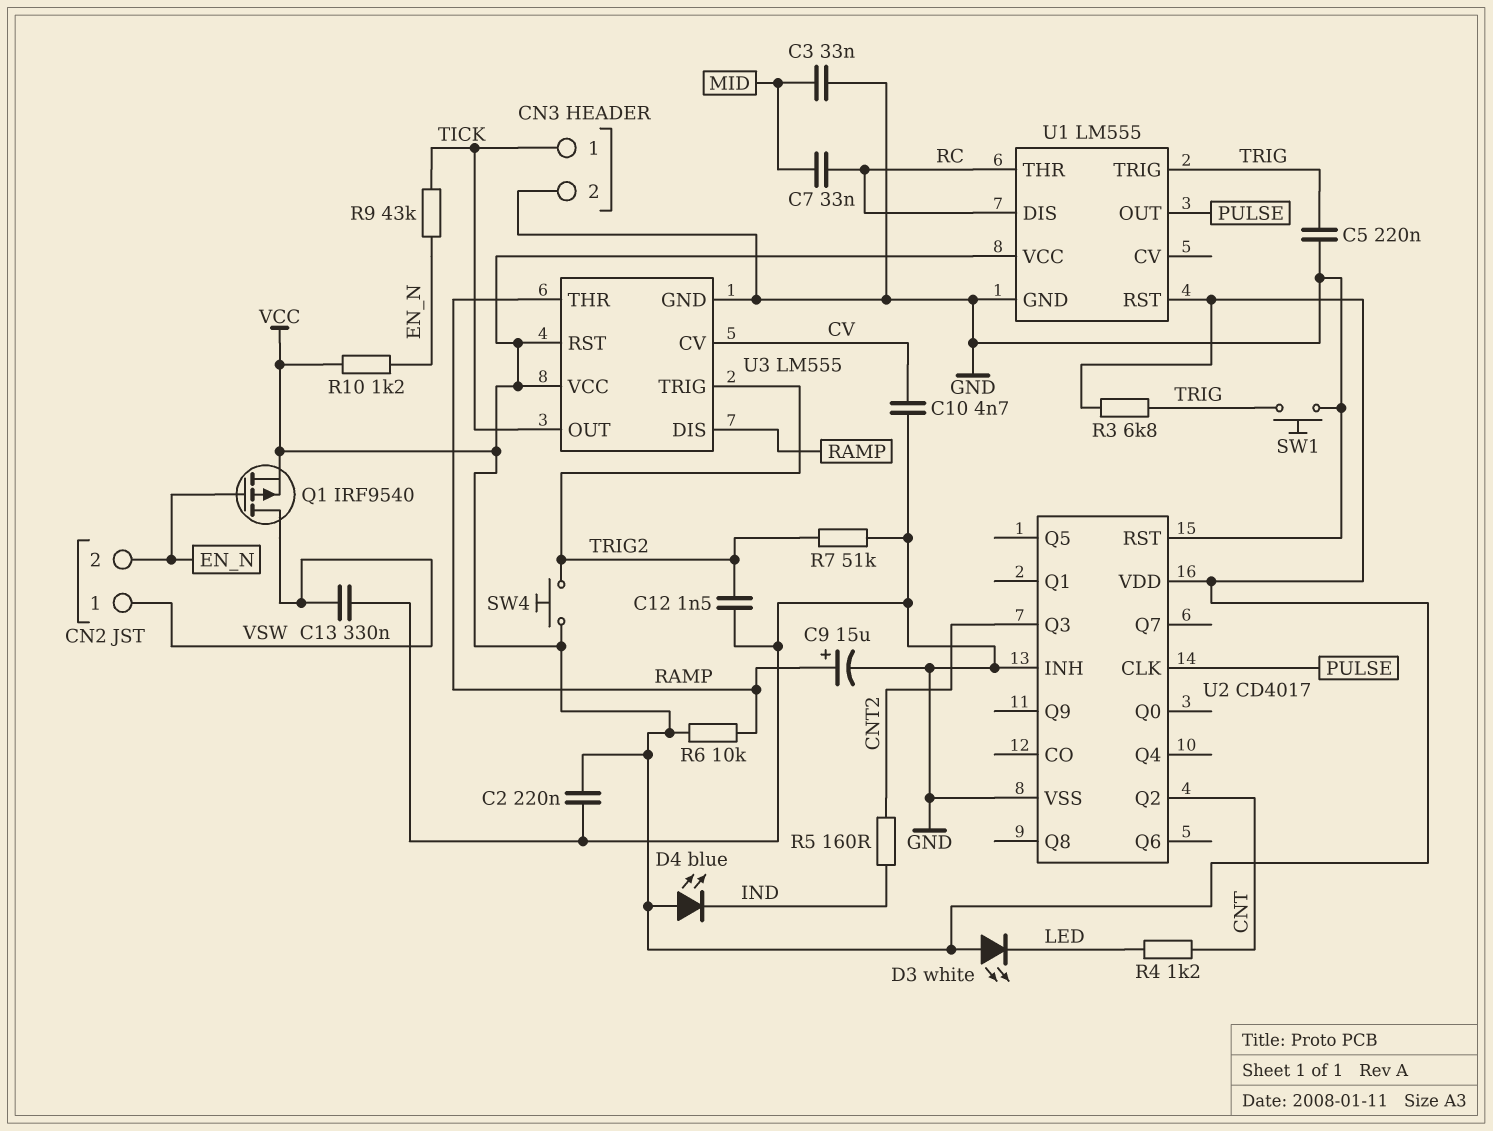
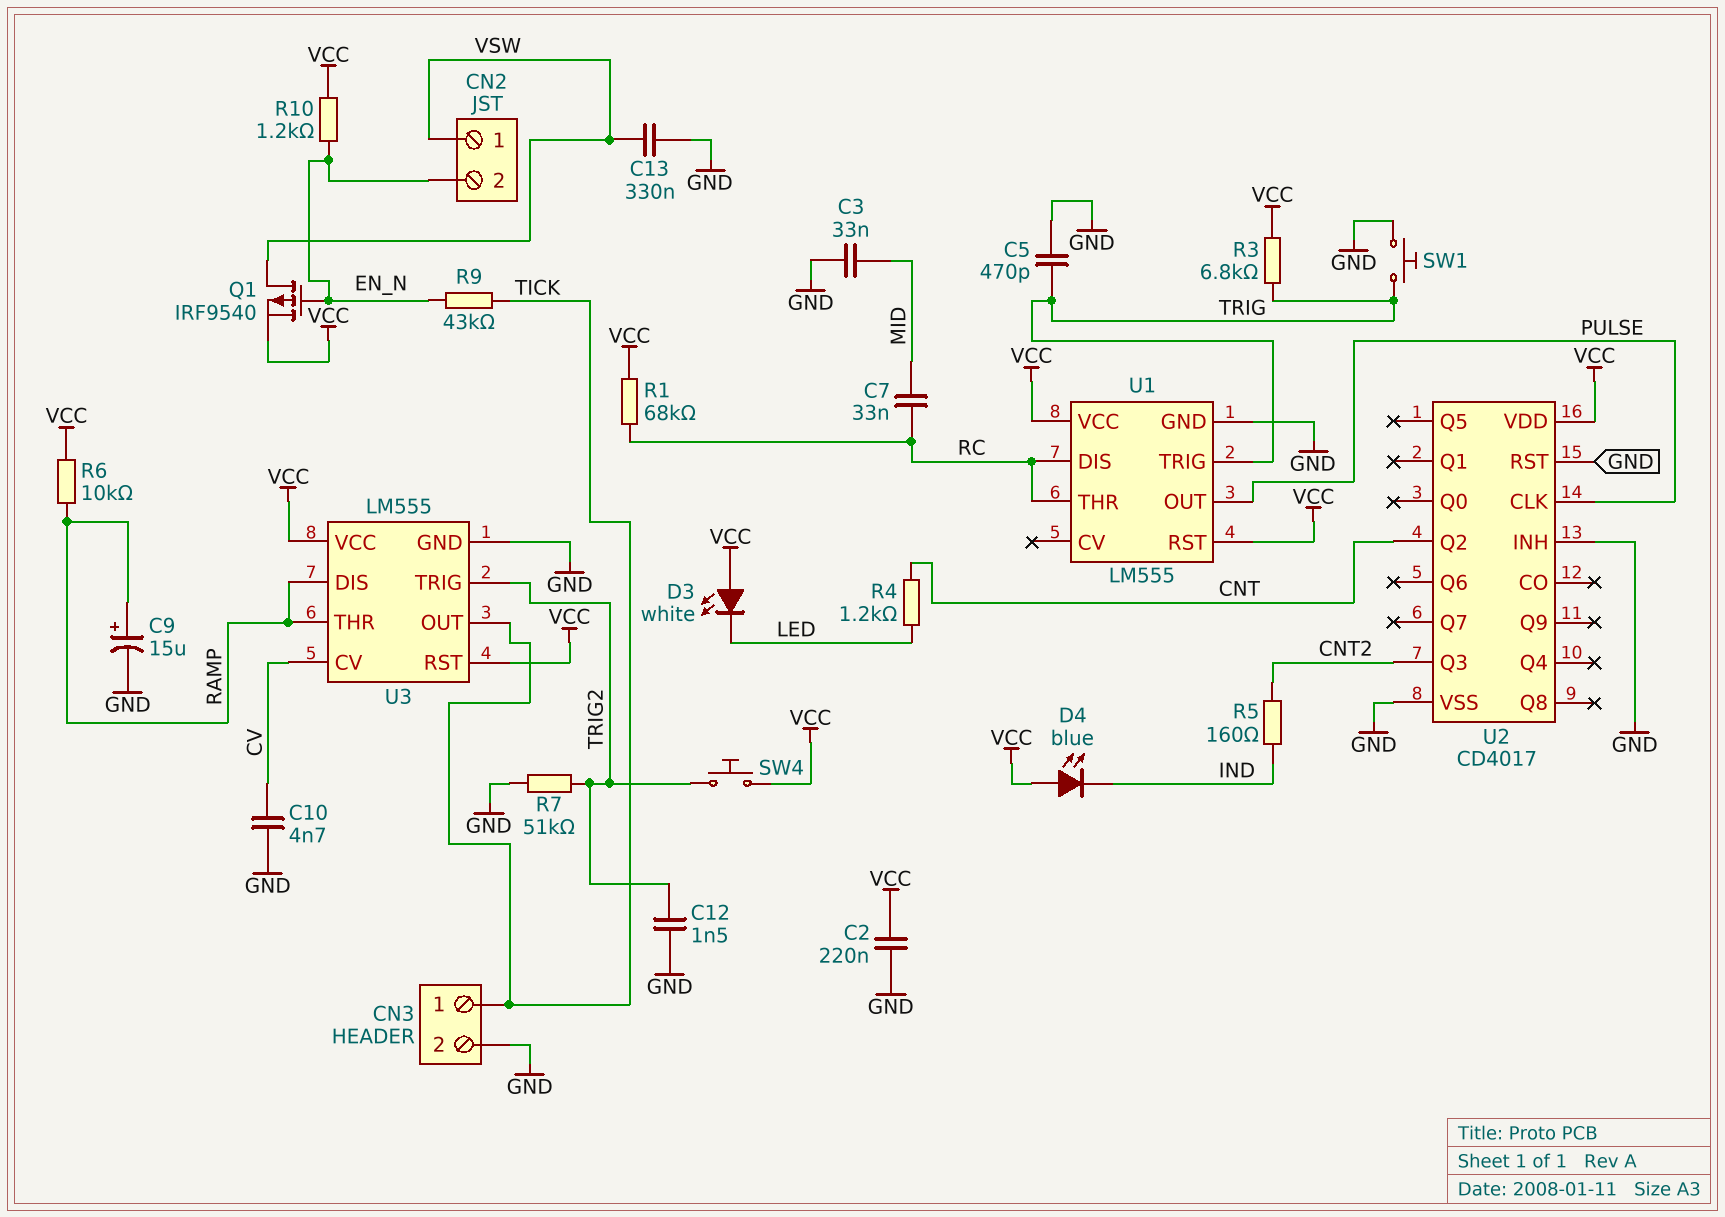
C5: 220nF (GND, TRIG) -> 470pF (GND, TRIG)
R1: none -> 68k (RC, VCC)

